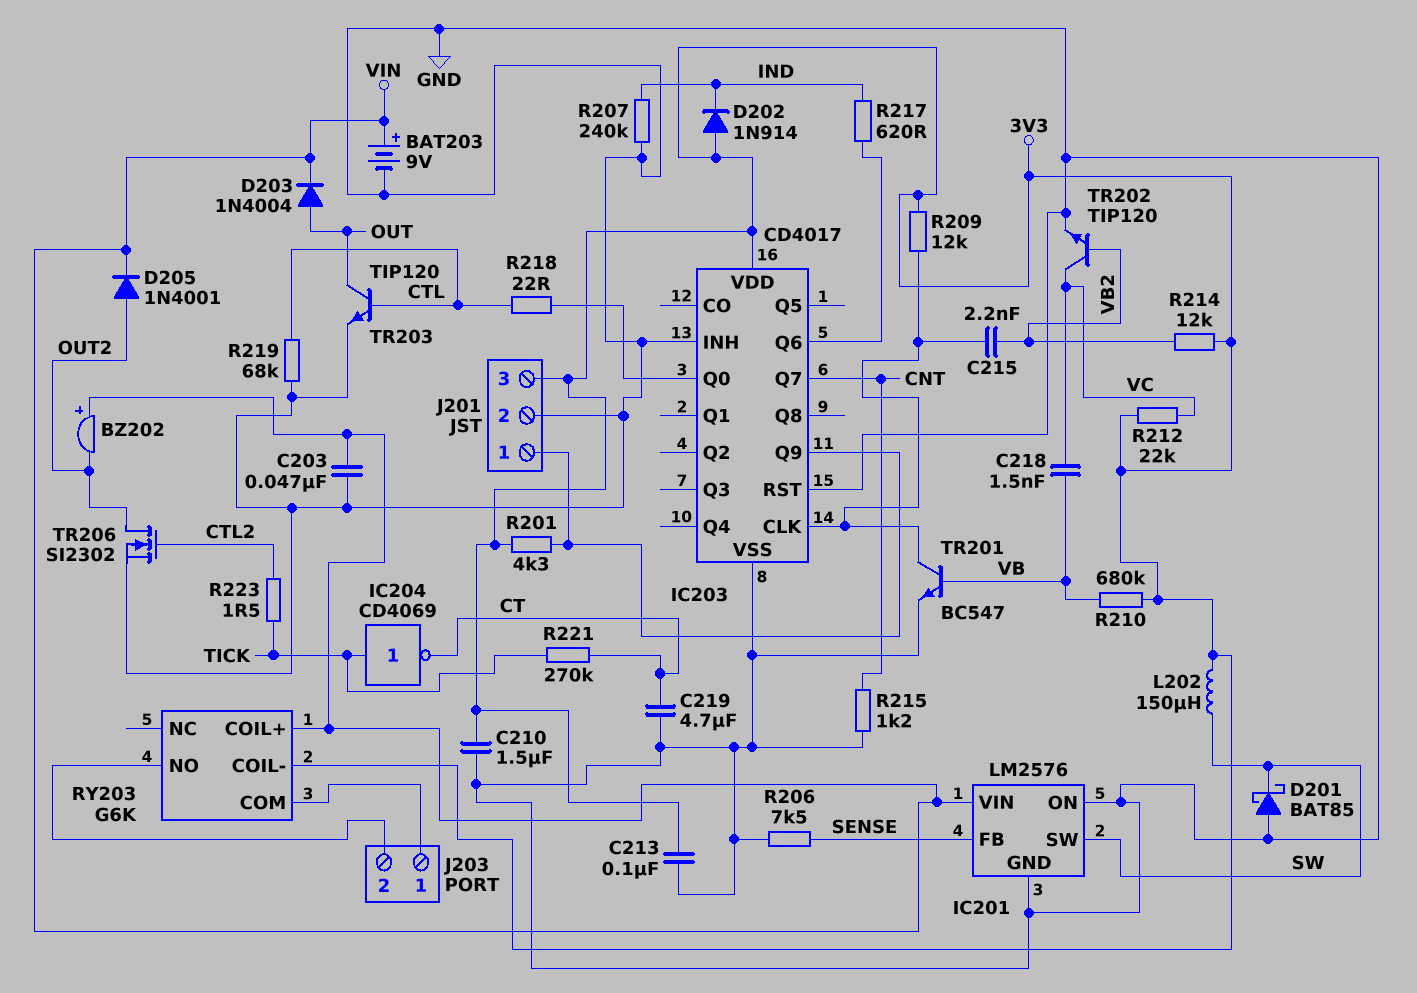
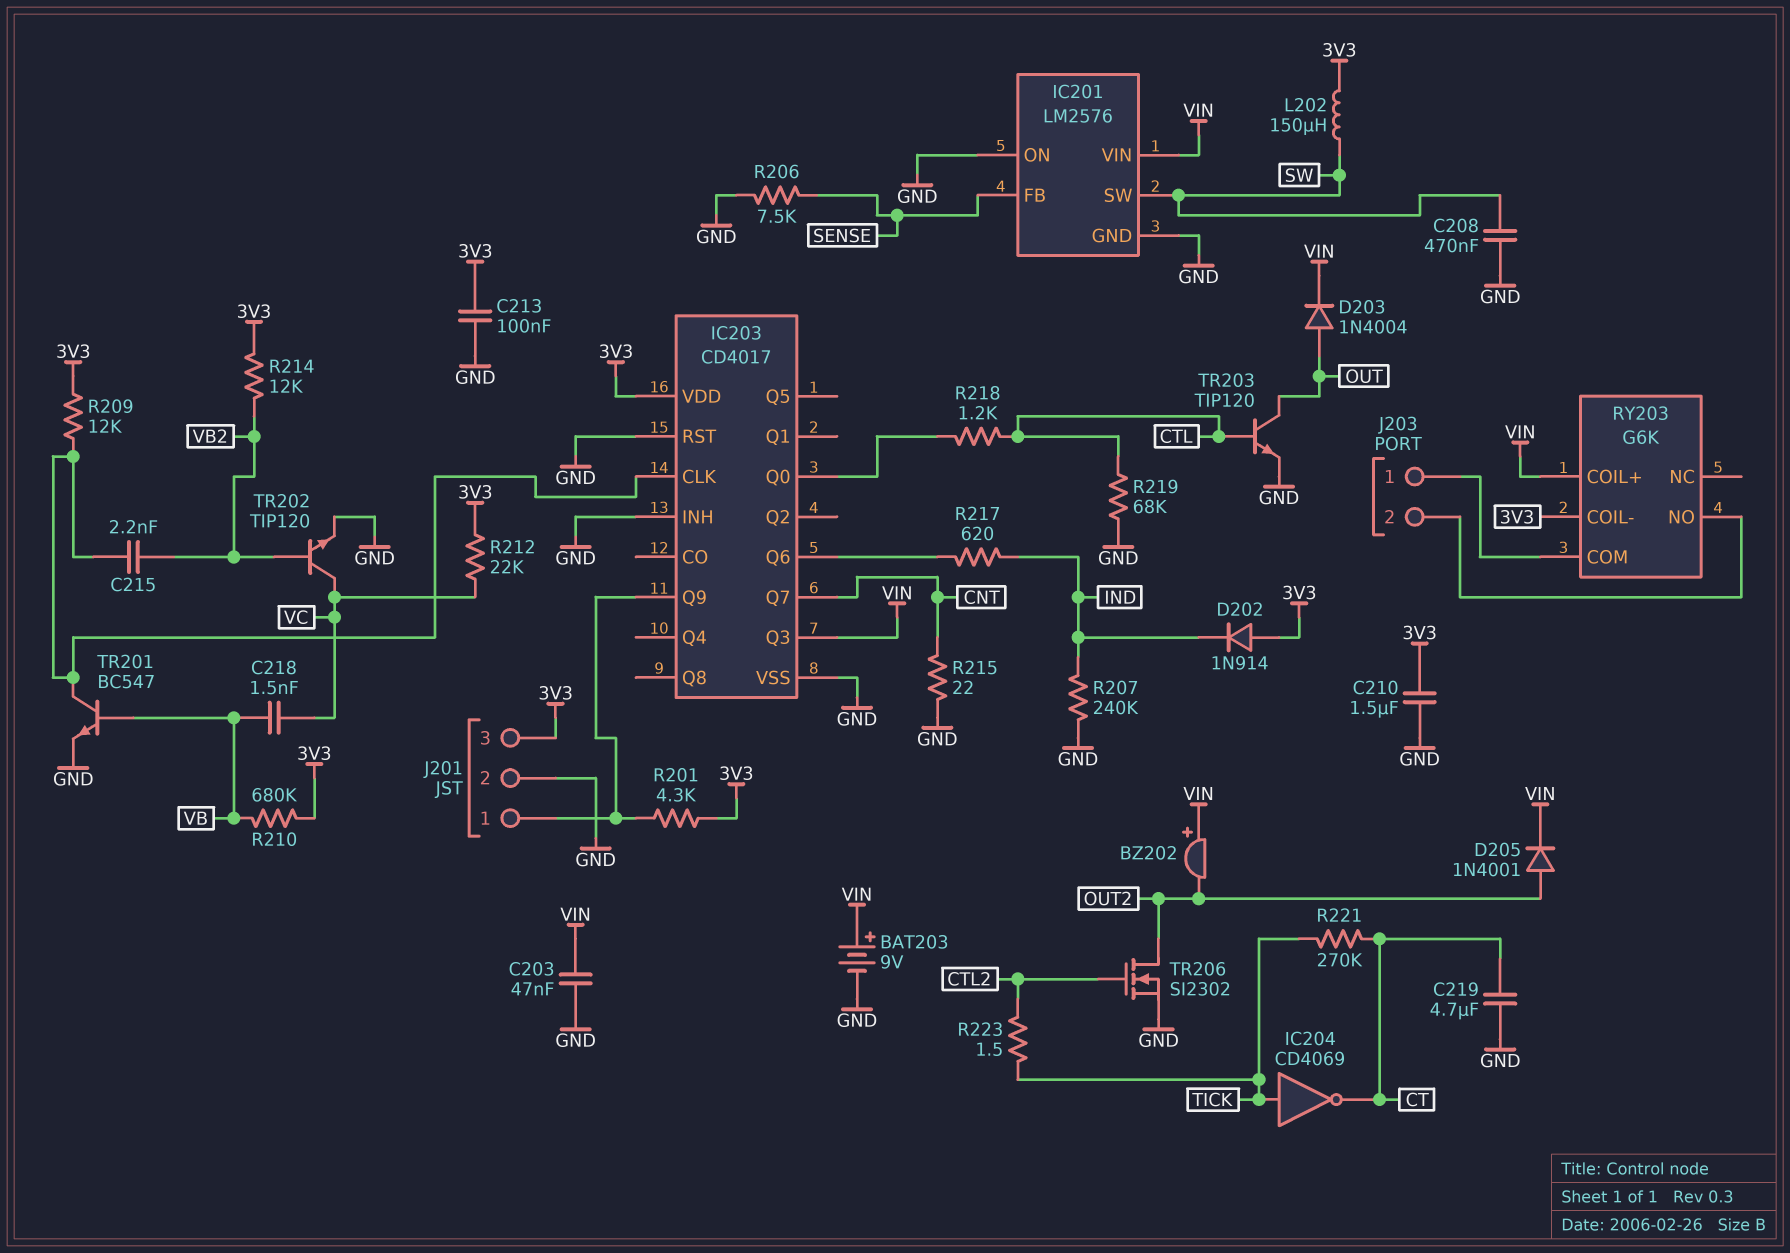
C208: none -> 470nF (GND, SW)
D201: schottky BAT85 (A GND, K SW) -> none
IC203 pin Q3: none -> VIN
R215: 1.2k (CNT, GND) -> 22 (CNT, GND)
R218: 22 (CTL, IC203/Q0) -> 1.2k (CTL, IC203/Q0)

